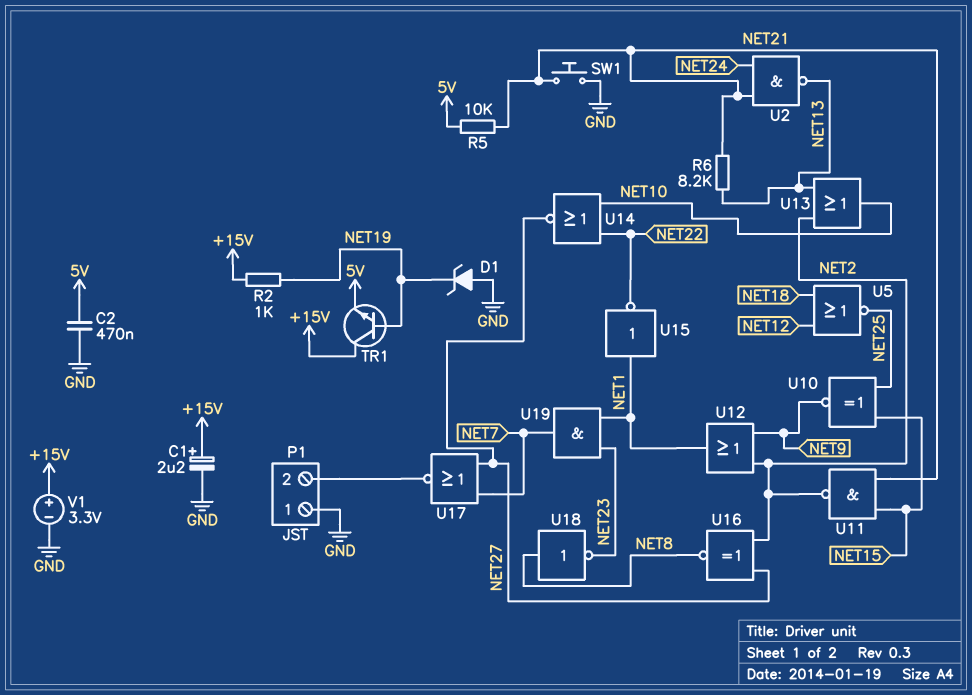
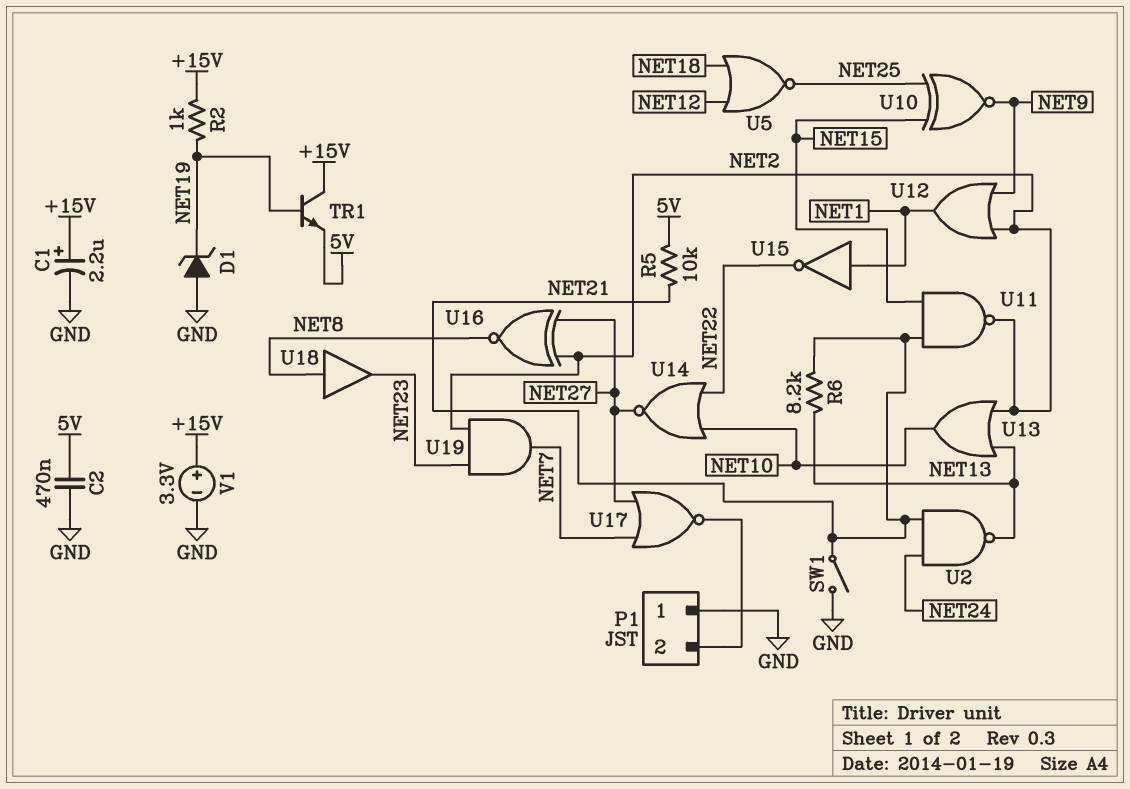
SW1: button (GND, NET21) -> switch (GND, NET21)
U18: NOT (in NET8, out NET23) -> buffer (in NET8, out NET23)
U19: AND (in NET1, in NET23, out NET7) -> AND (in NET2, in NET23, out NET7)

